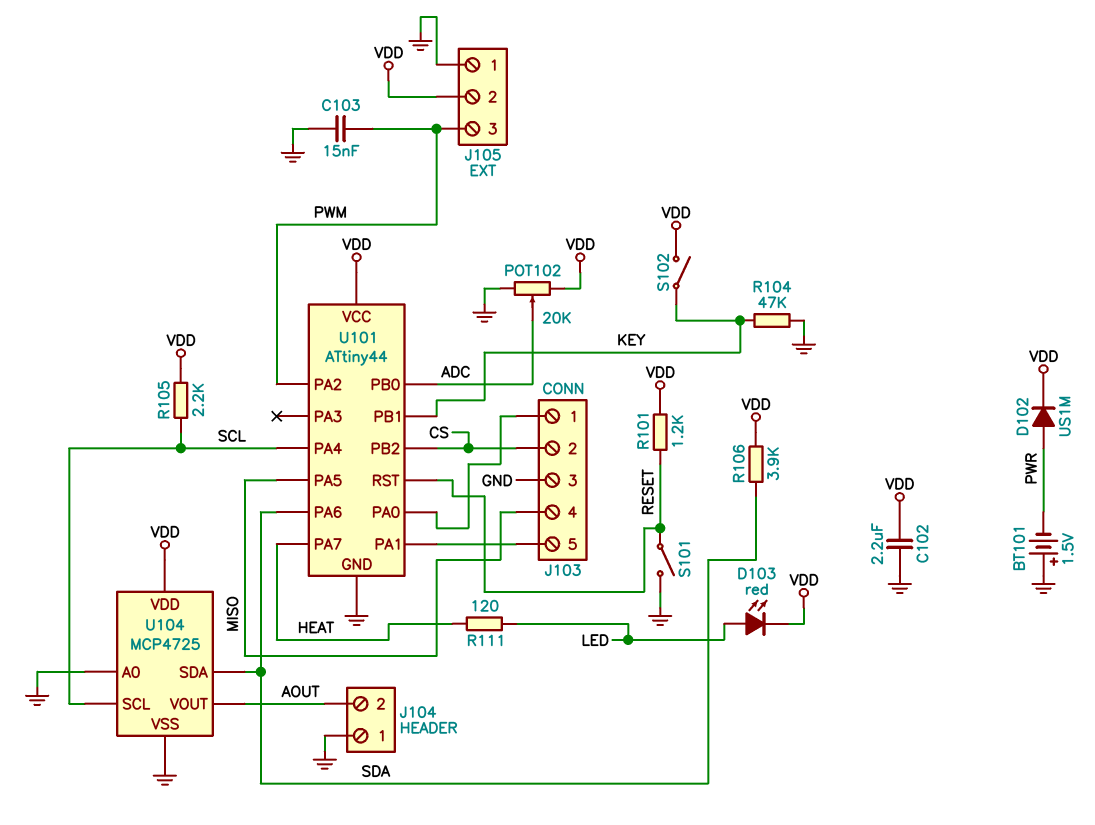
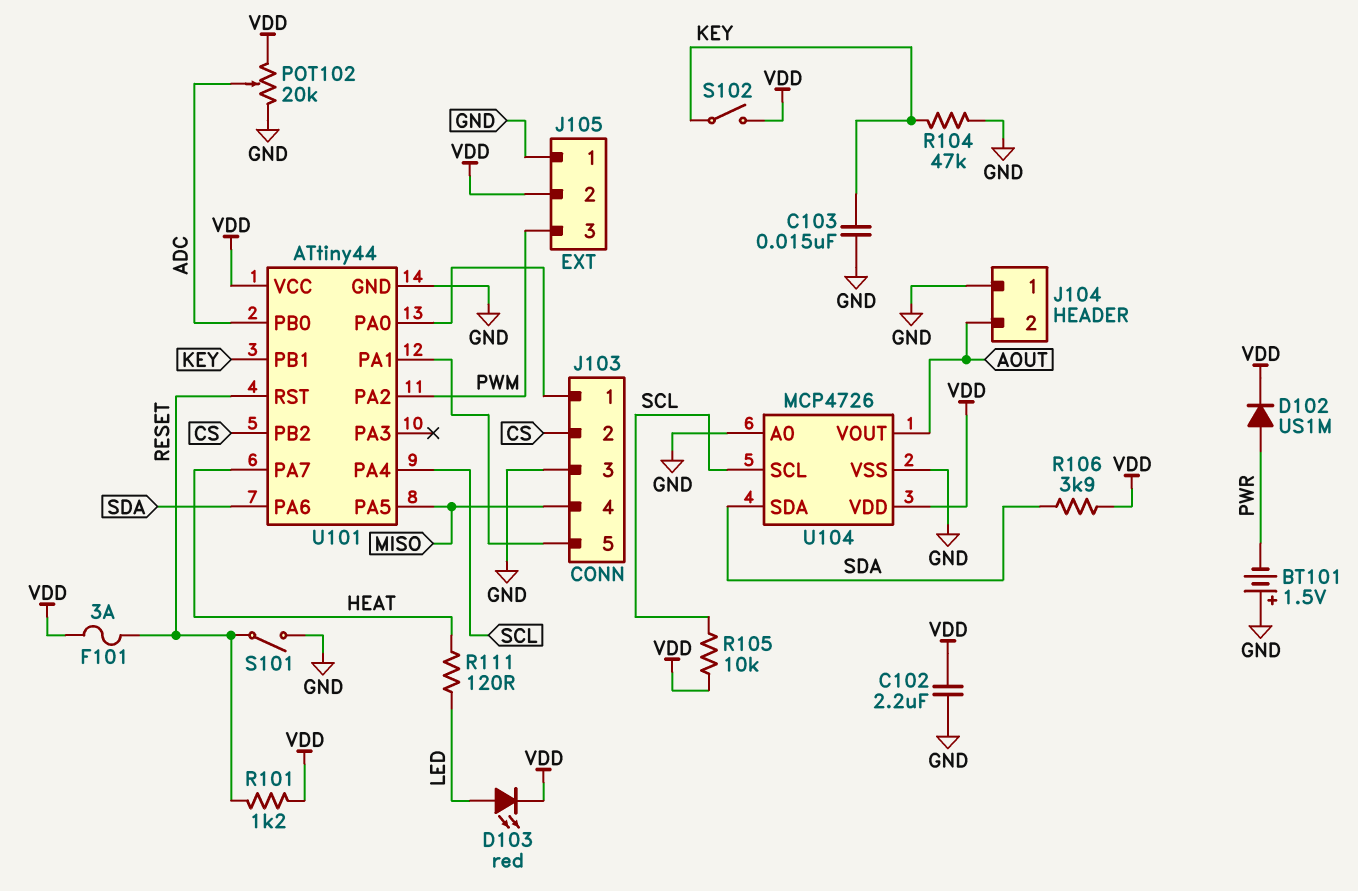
C103: 15nF (GND, PWM) -> 15nF (GND, KEY)
F101: none -> 3A (RESET, VDD)
R105: 2.2k (SCL, VDD) -> 10k (SCL, VDD)
U104: MCP4725 -> MCP4726

